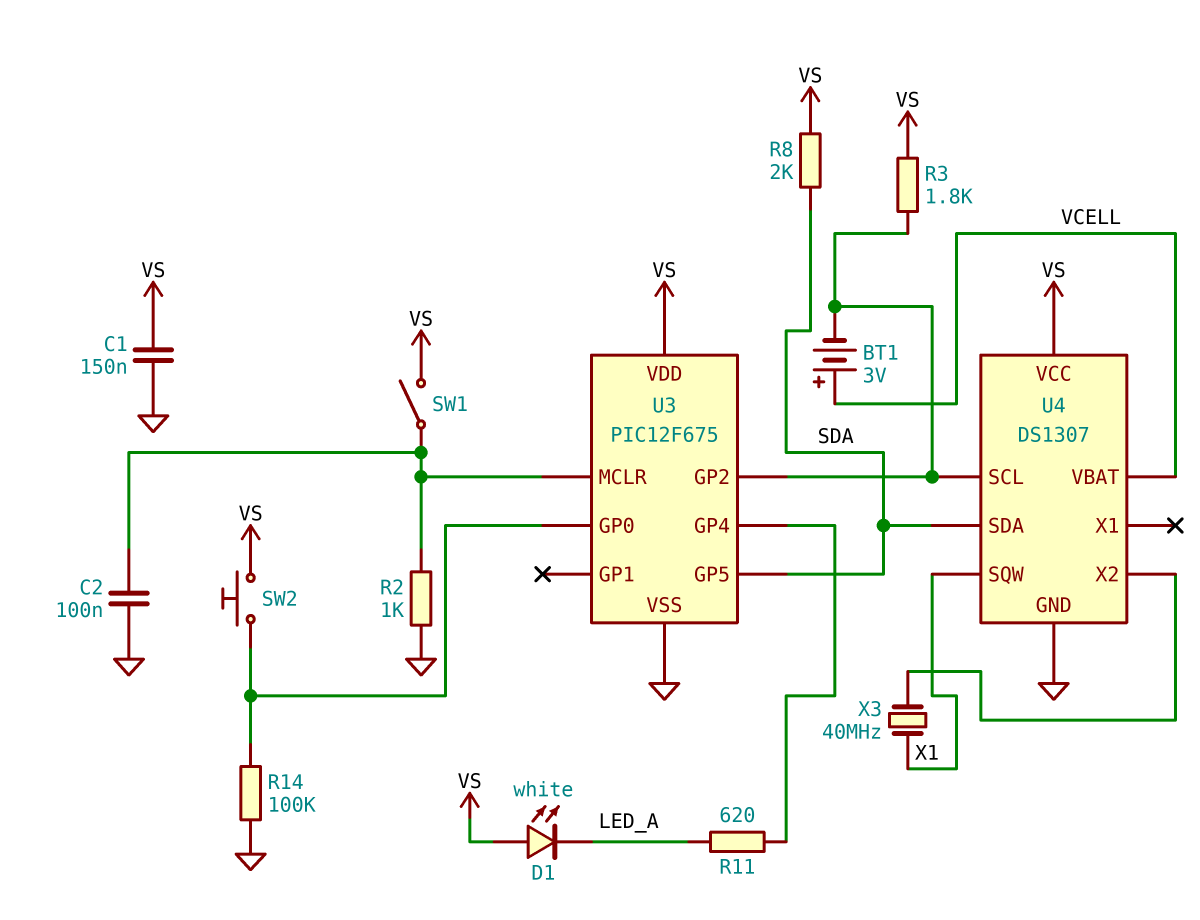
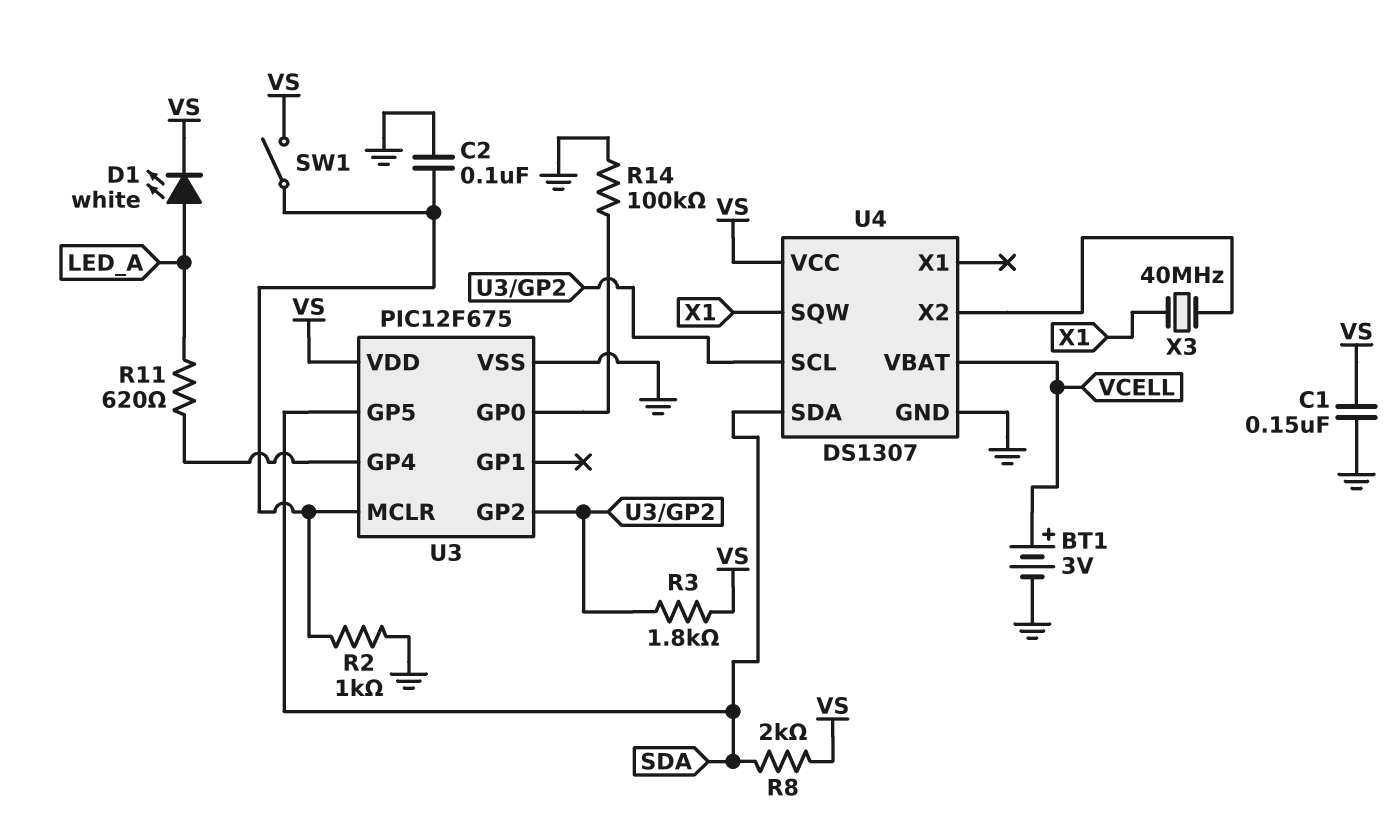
BT1: 3V (plus VCELL, minus U3/GP2) -> 3V (plus VCELL, minus GND)
D1: LED white (A VS, K LED_A) -> LED white (A LED_A, K VS)
SW2: button (U3/GP0, VS) -> none

